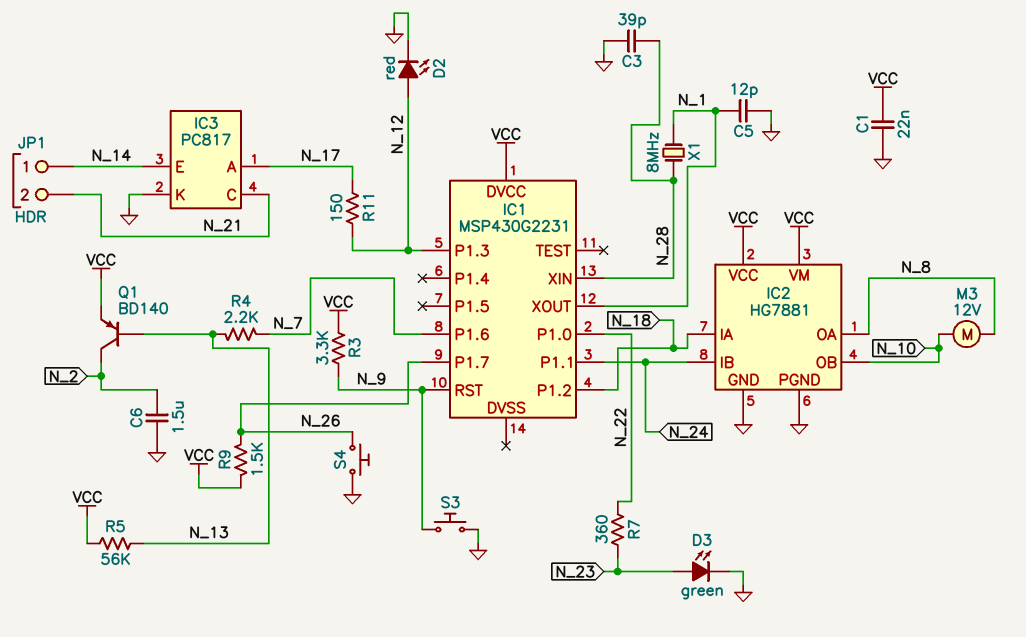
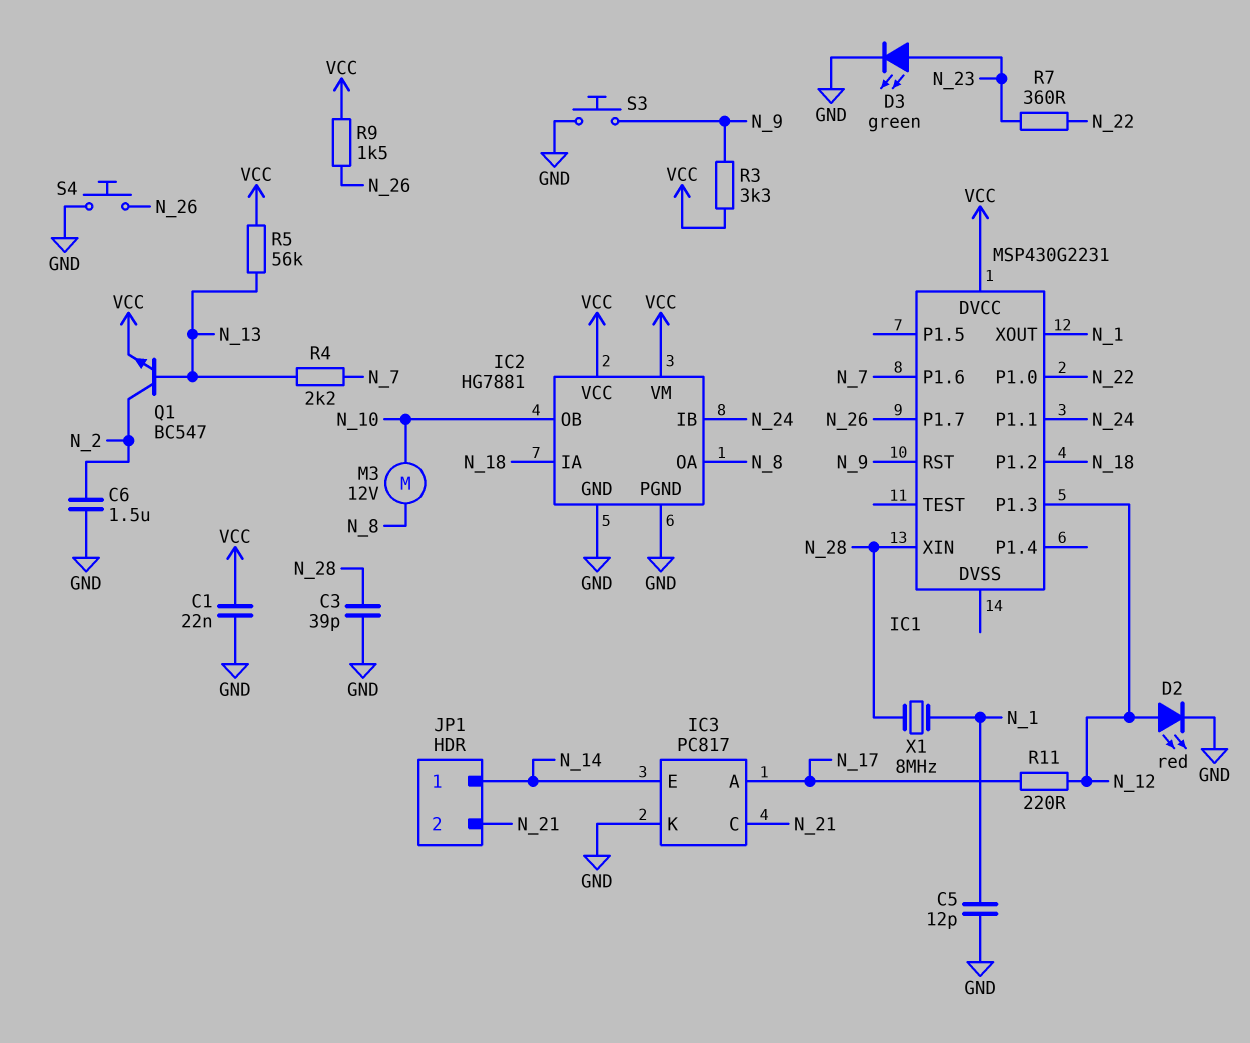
Q1: PNP BD140 (B N_13, C N_2, E VCC) -> NPN BC547 (B N_13, C N_2, E VCC)
R11: 150 (N_12, N_17) -> 220 (N_12, N_17)

